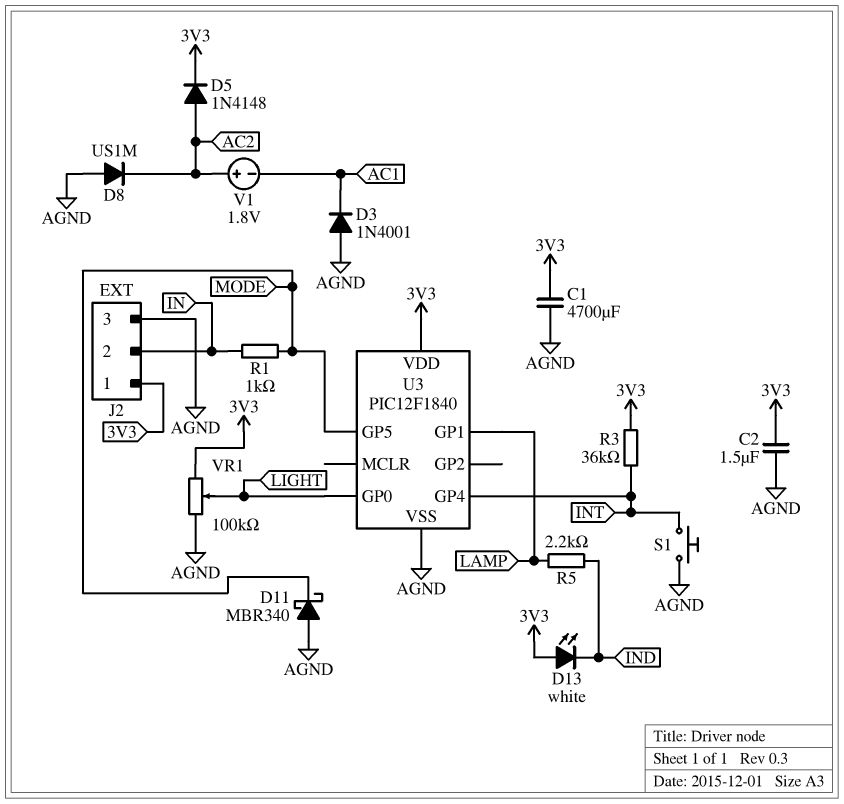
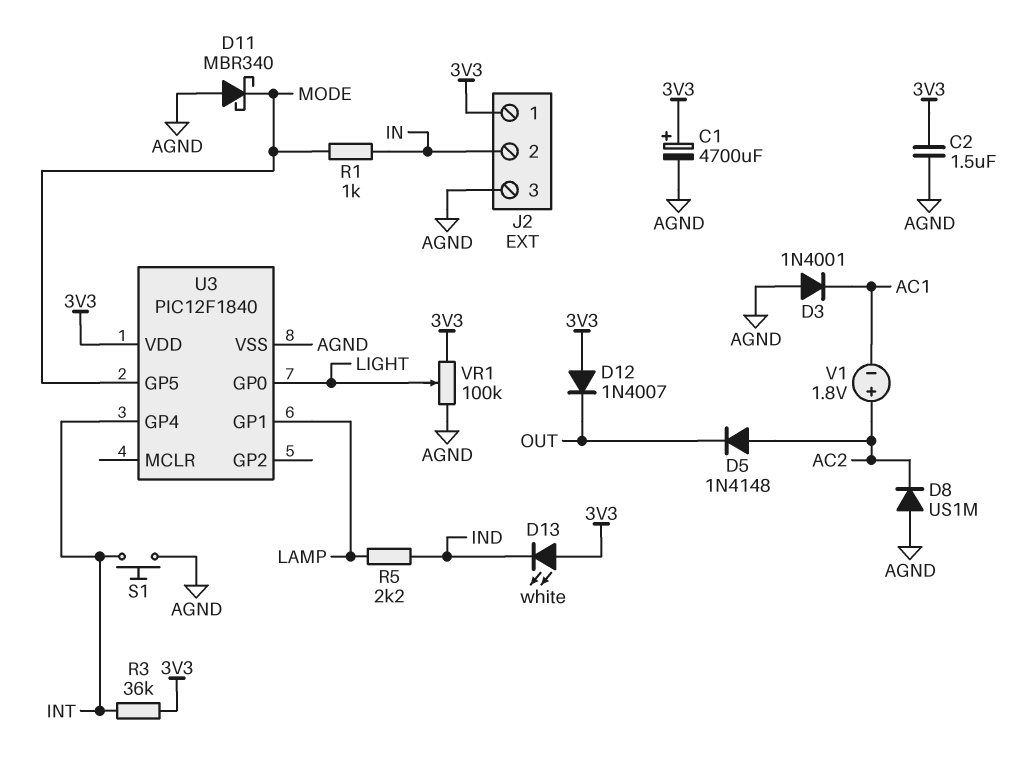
C1: 4700uF (3V3, AGND) -> 4700uF (plus 3V3, minus AGND)
D5: diode 1N4148 (A AC2, K 3V3) -> diode 1N4148 (A AC2, K OUT)
D12: none -> diode 1N4007 (A 3V3, K OUT)

